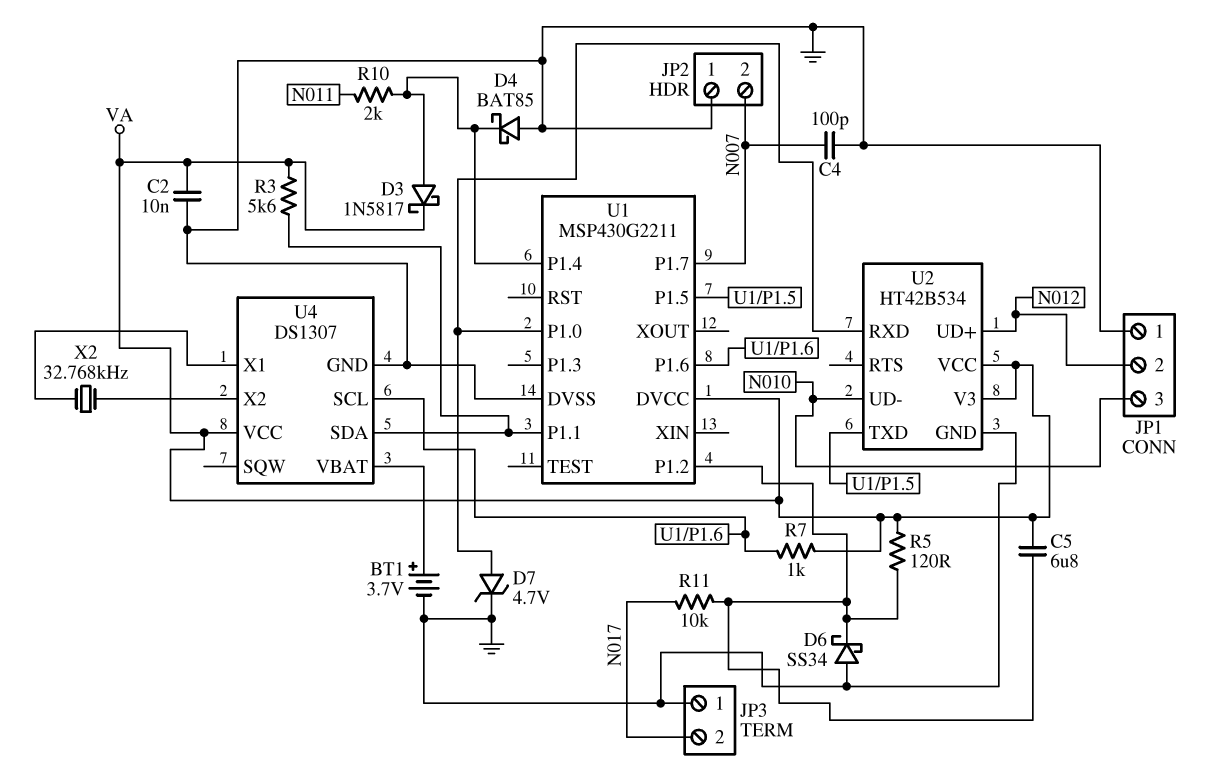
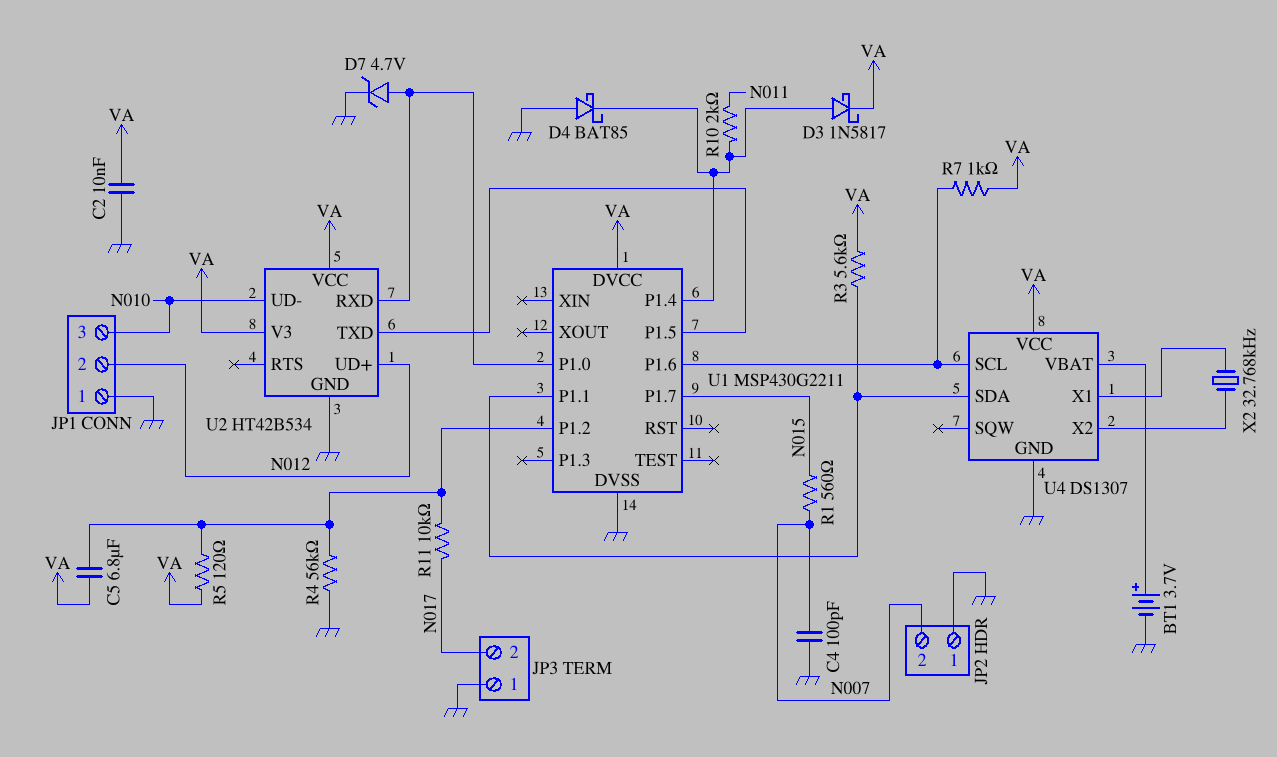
D6: schottky SS34 (A GND, K U1/P1.2) -> none
R1: none -> 560 (N007, N015)
R4: none -> 56k (GND, U1/P1.2)
U1 pin P1.7: N007 -> N015

